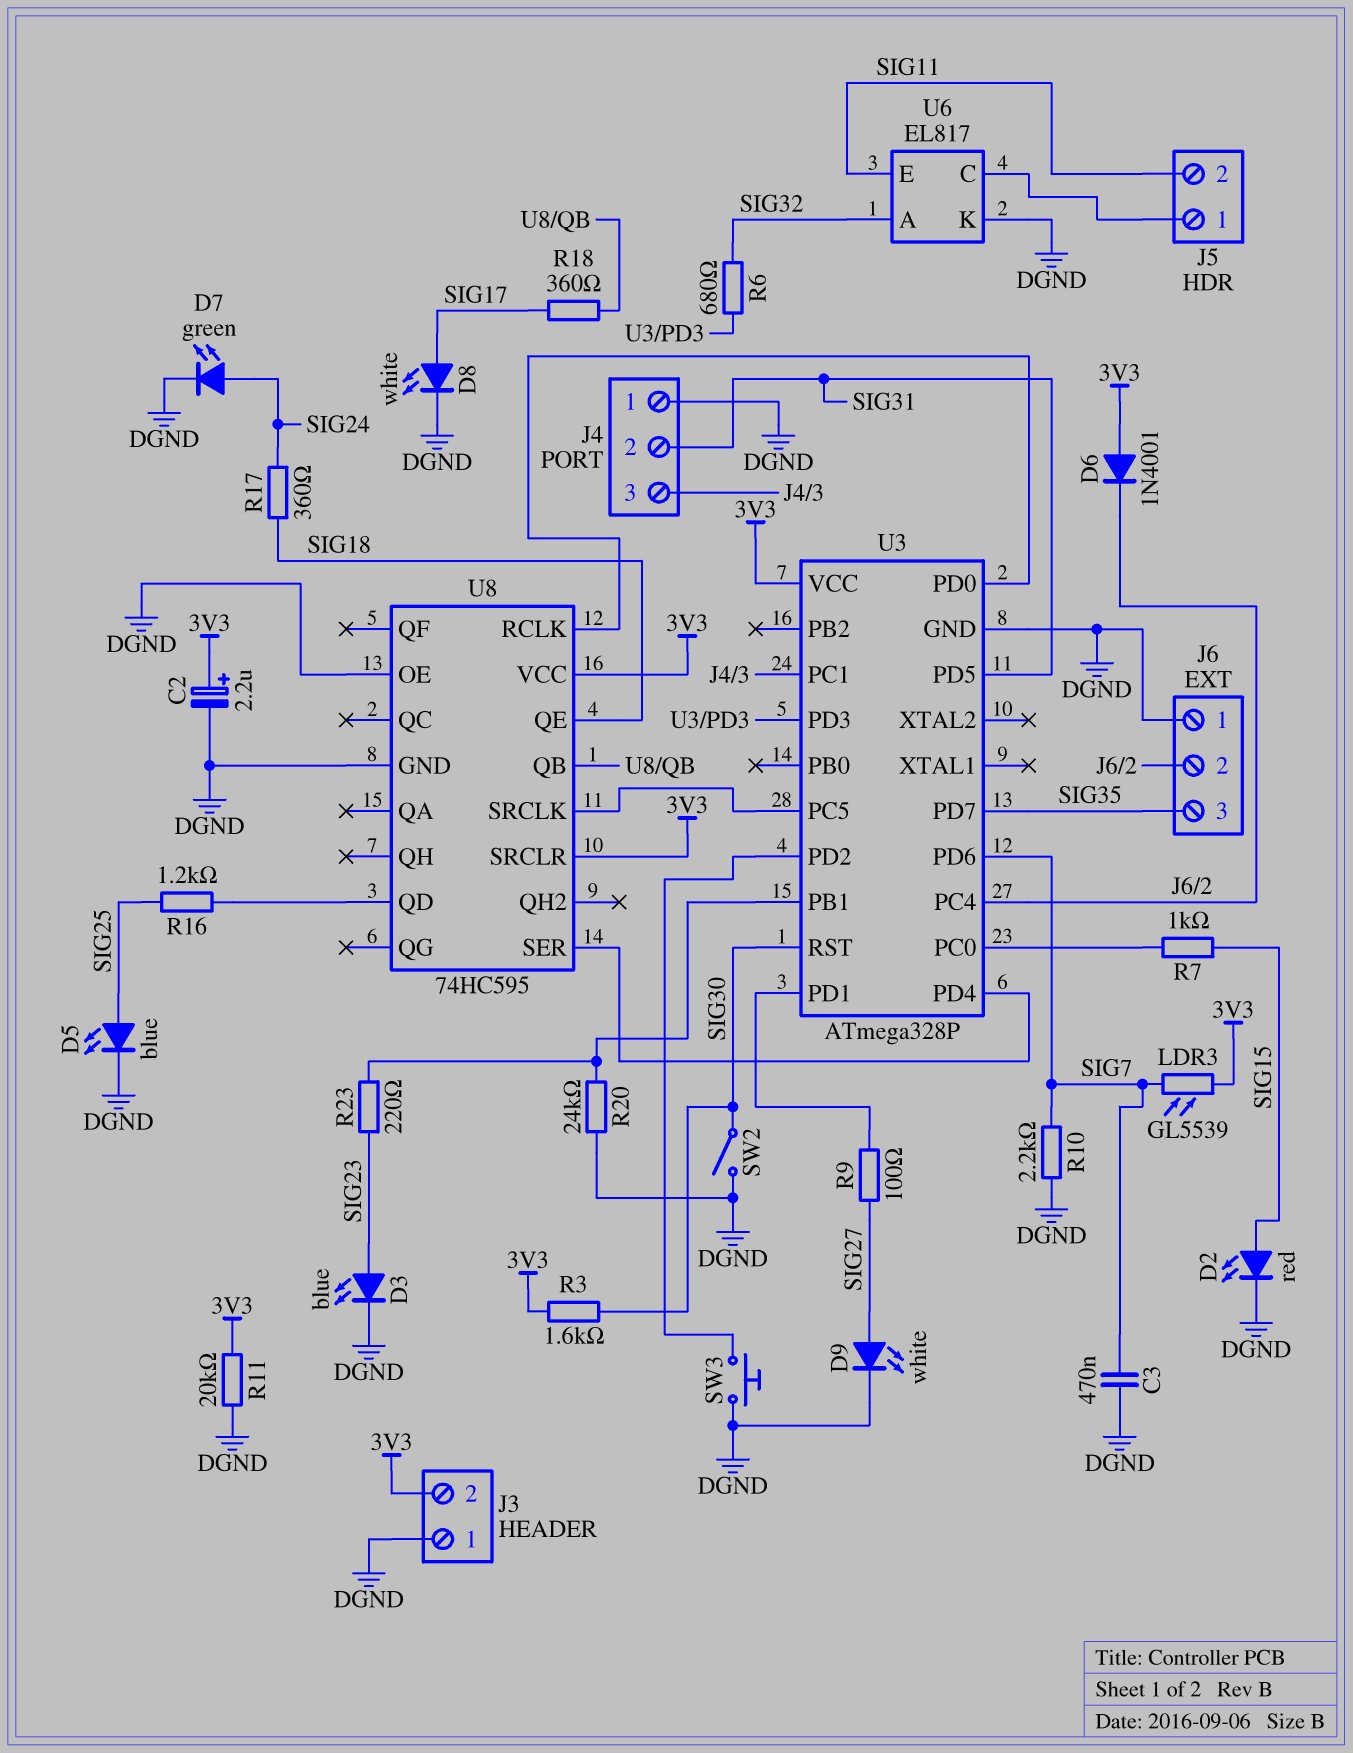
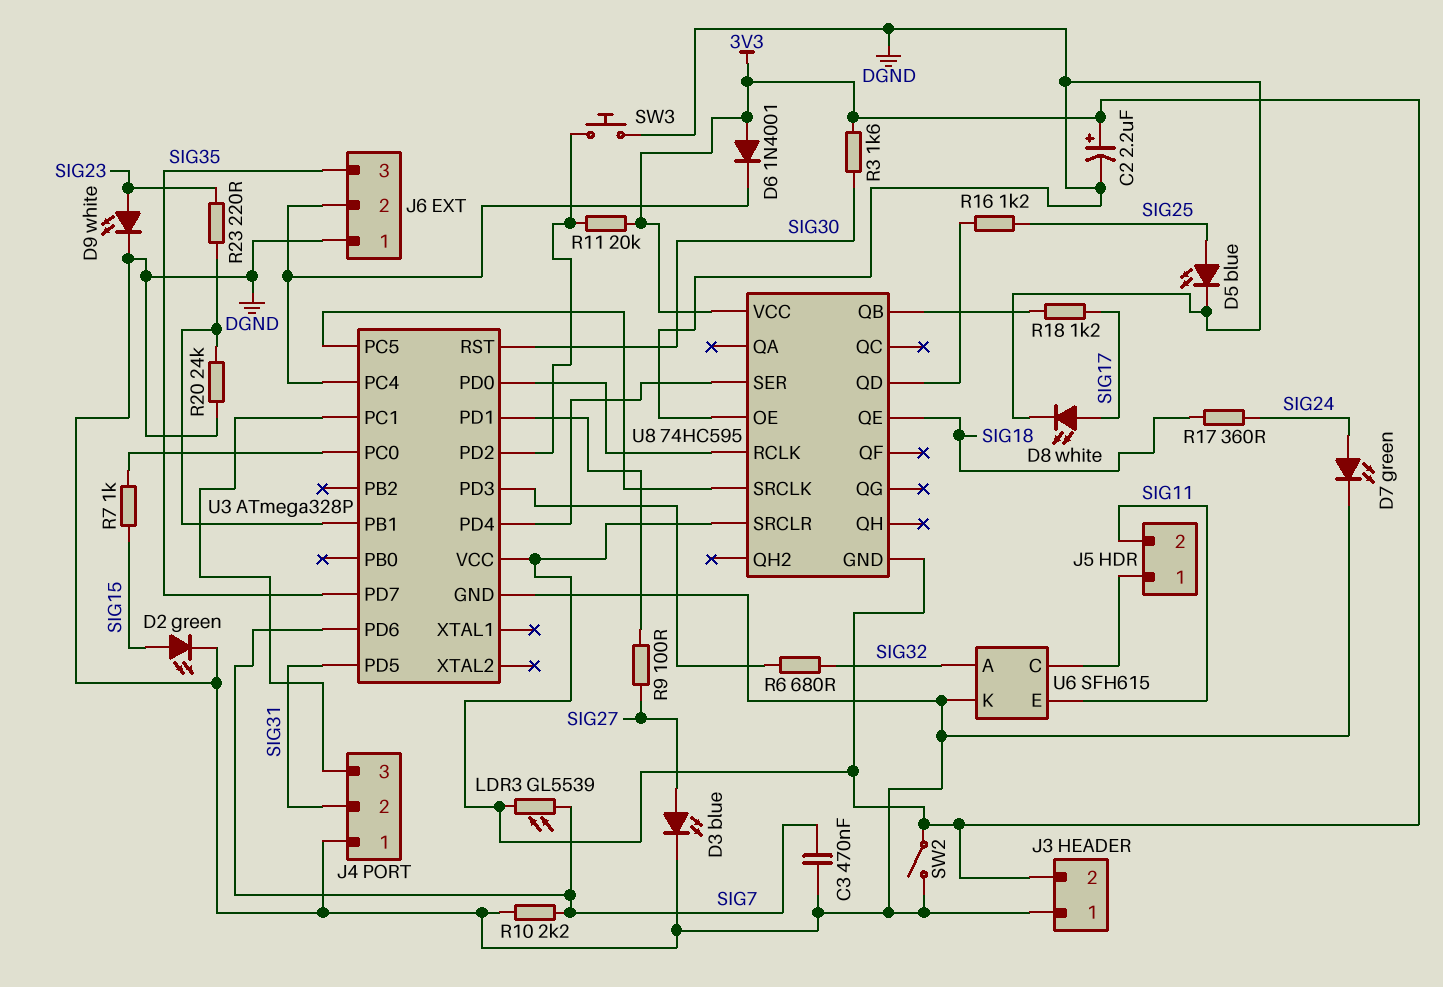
D2: LED red (A SIG15, K DGND) -> LED green (A SIG15, K DGND)
D3: LED blue (A SIG23, K DGND) -> LED blue (A SIG27, K DGND)
D9: LED white (A SIG27, K DGND) -> LED white (A SIG23, K DGND)
R11: 20k (3V3, DGND) -> 20k (3V3, U3/PD2)
R18: 360 (SIG17, U8/QB) -> 1.2k (SIG17, U8/QB)
SW2: switch (DGND, SIG30) -> switch (3V3, DGND)
U6: EL817 -> SFH615
U8 pin GND: DGND -> 3V3

